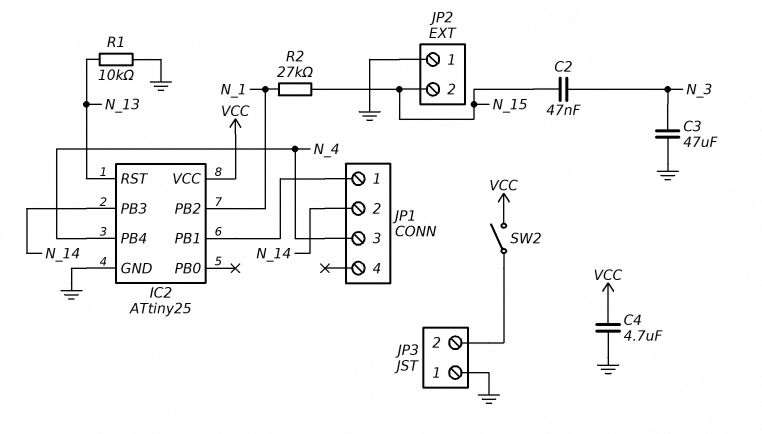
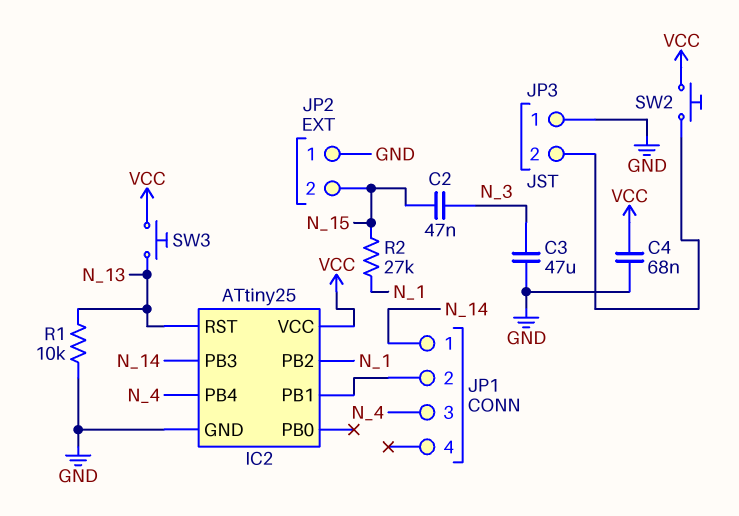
C4: 4.7uF (GND, VCC) -> 68nF (GND, VCC)
JP1 pin 1: IC2/PB1 -> N_14
JP1 pin 2: N_14 -> IC2/PB1
SW2: switch (JP3/2, VCC) -> button (JP3/2, VCC)
SW3: none -> button (N_13, VCC)

